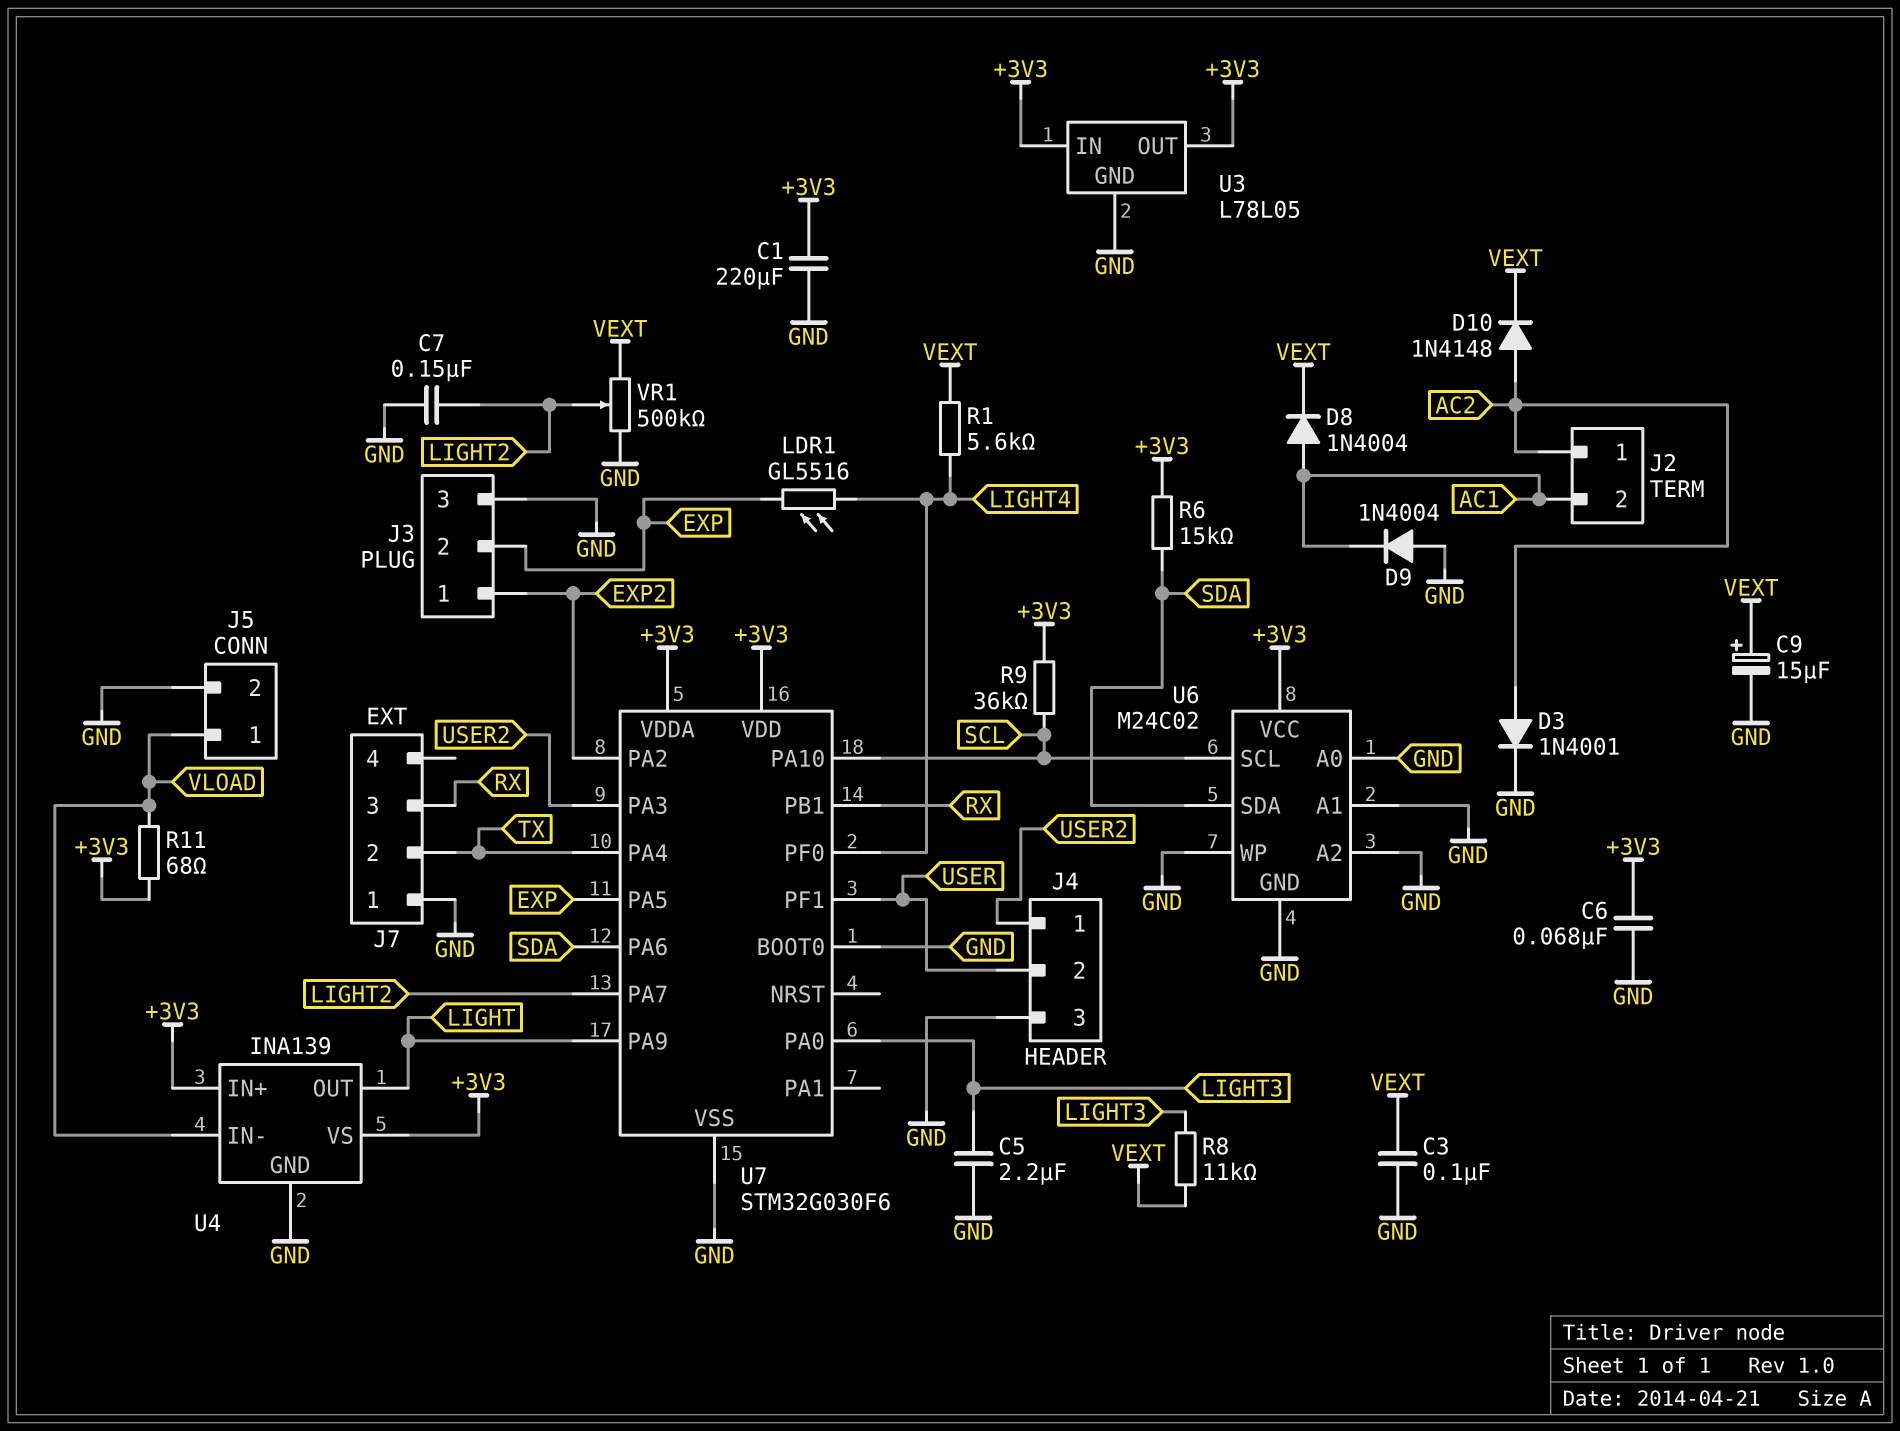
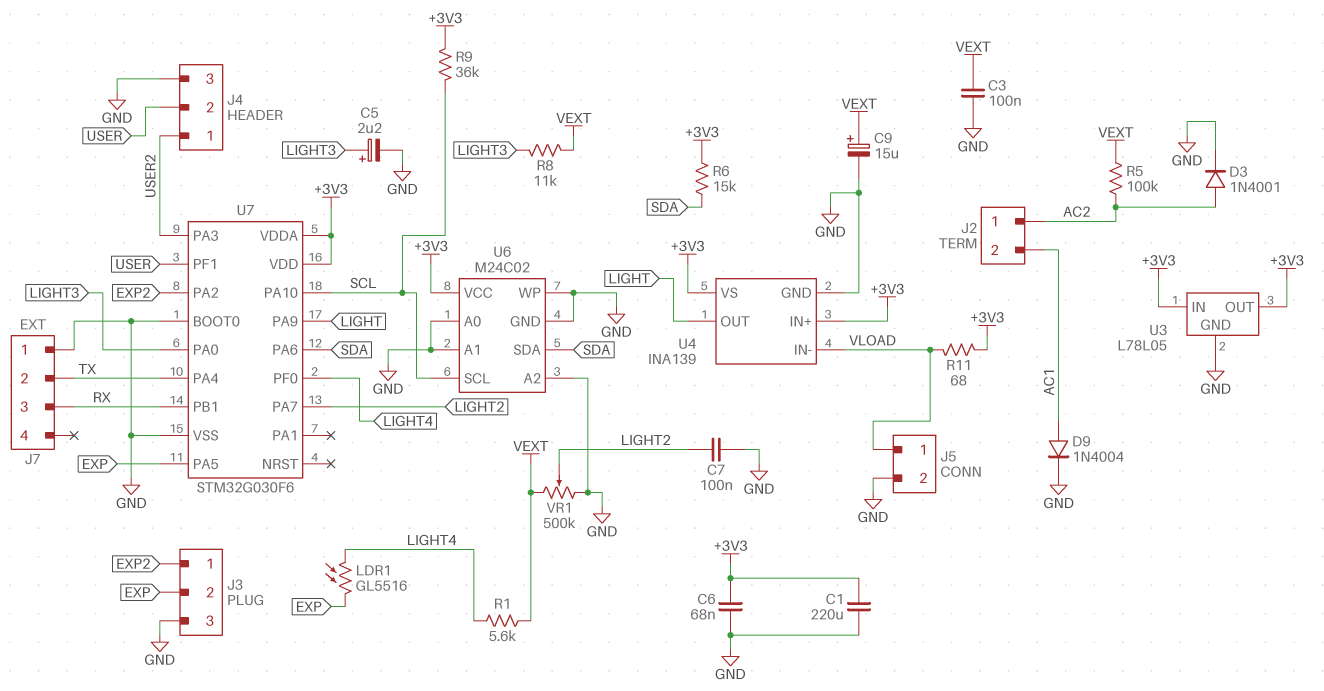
C5: 2.2uF (GND, LIGHT3) -> 2.2uF (plus LIGHT3, minus GND)
C7: 150nF (GND, LIGHT2) -> 100nF (GND, LIGHT2)
D8: diode 1N4004 (A AC1, K VEXT) -> none
D9: diode 1N4004 (A GND, K AC1) -> diode 1N4004 (A AC1, K GND)
D10: diode 1N4148 (A AC2, K VEXT) -> none
R5: none -> 100k (AC2, VEXT)

